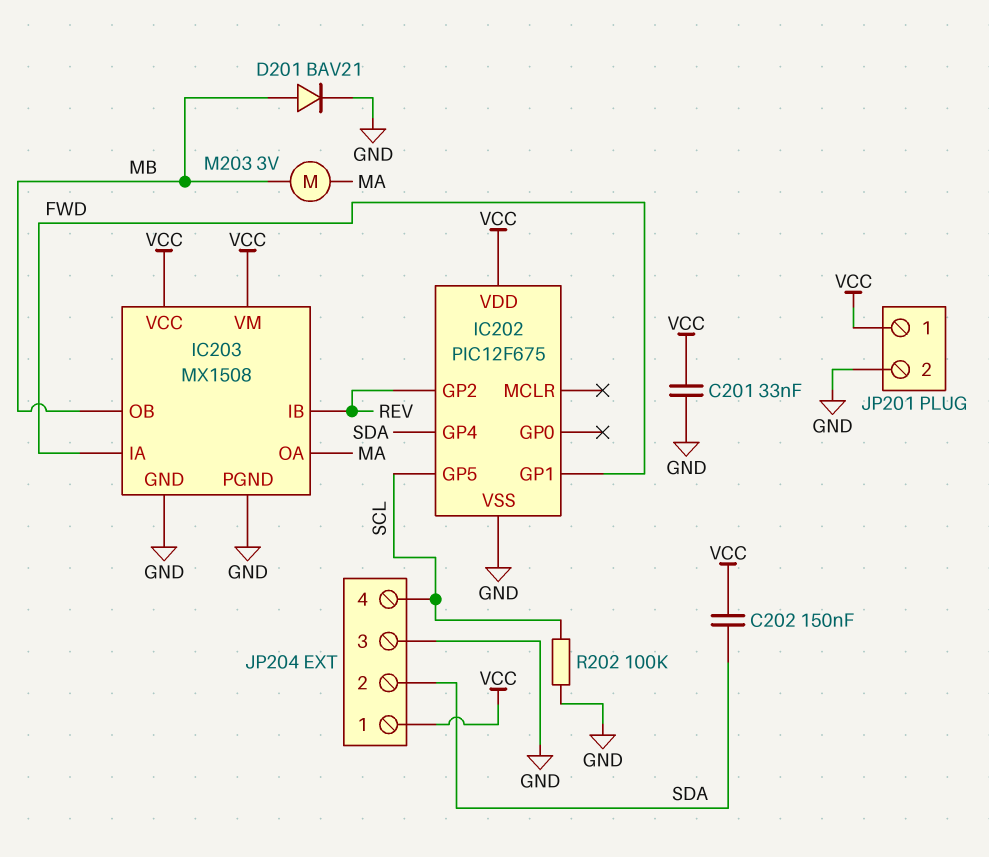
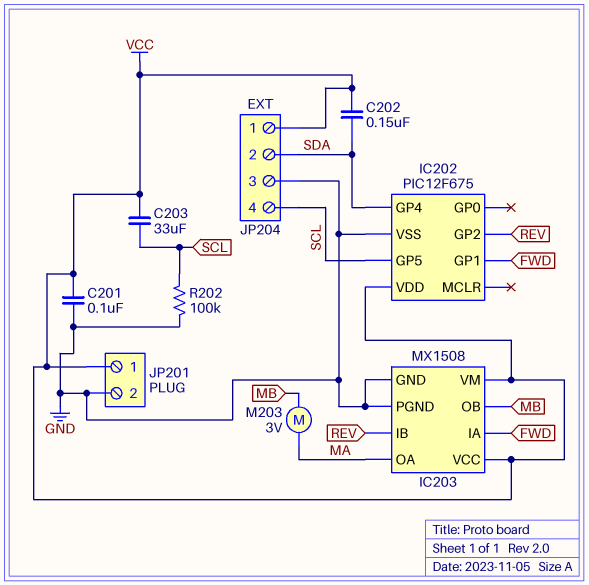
C201: 33nF (GND, VCC) -> 100nF (GND, VCC)
C203: none -> 33uF (SCL, VCC)
D201: diode BAV21 (A MB, K GND) -> none

